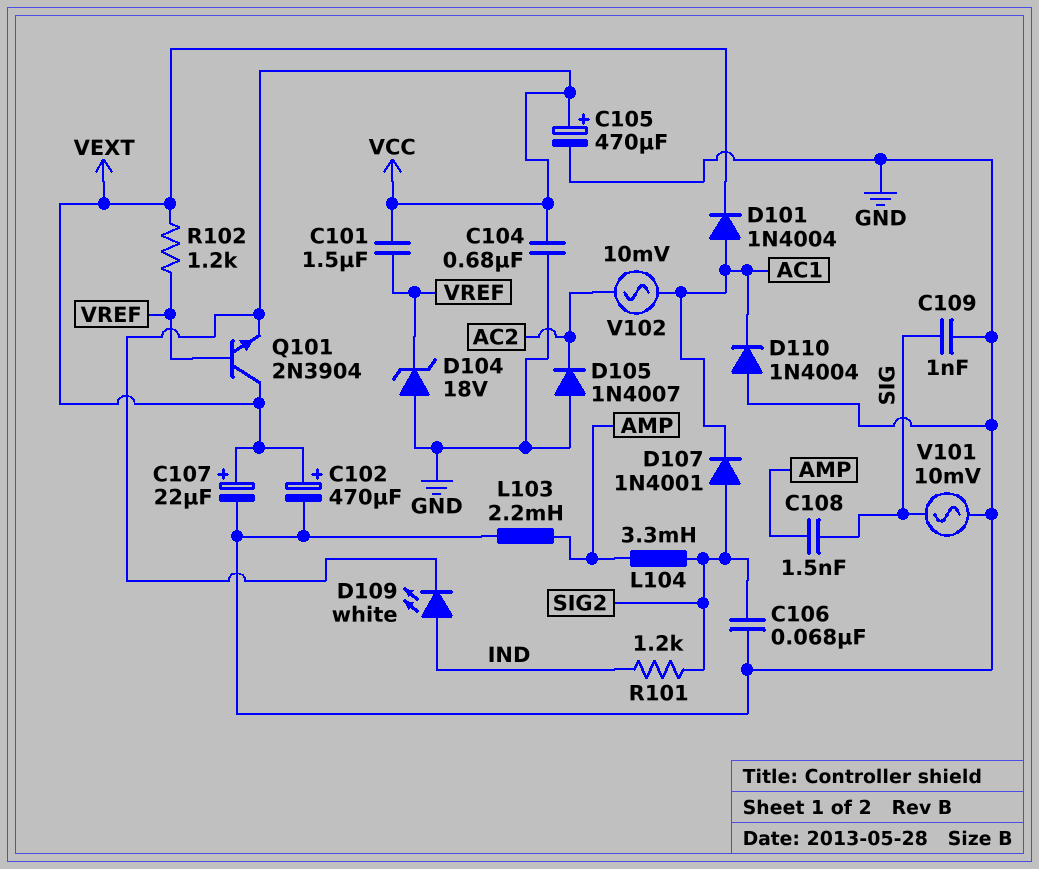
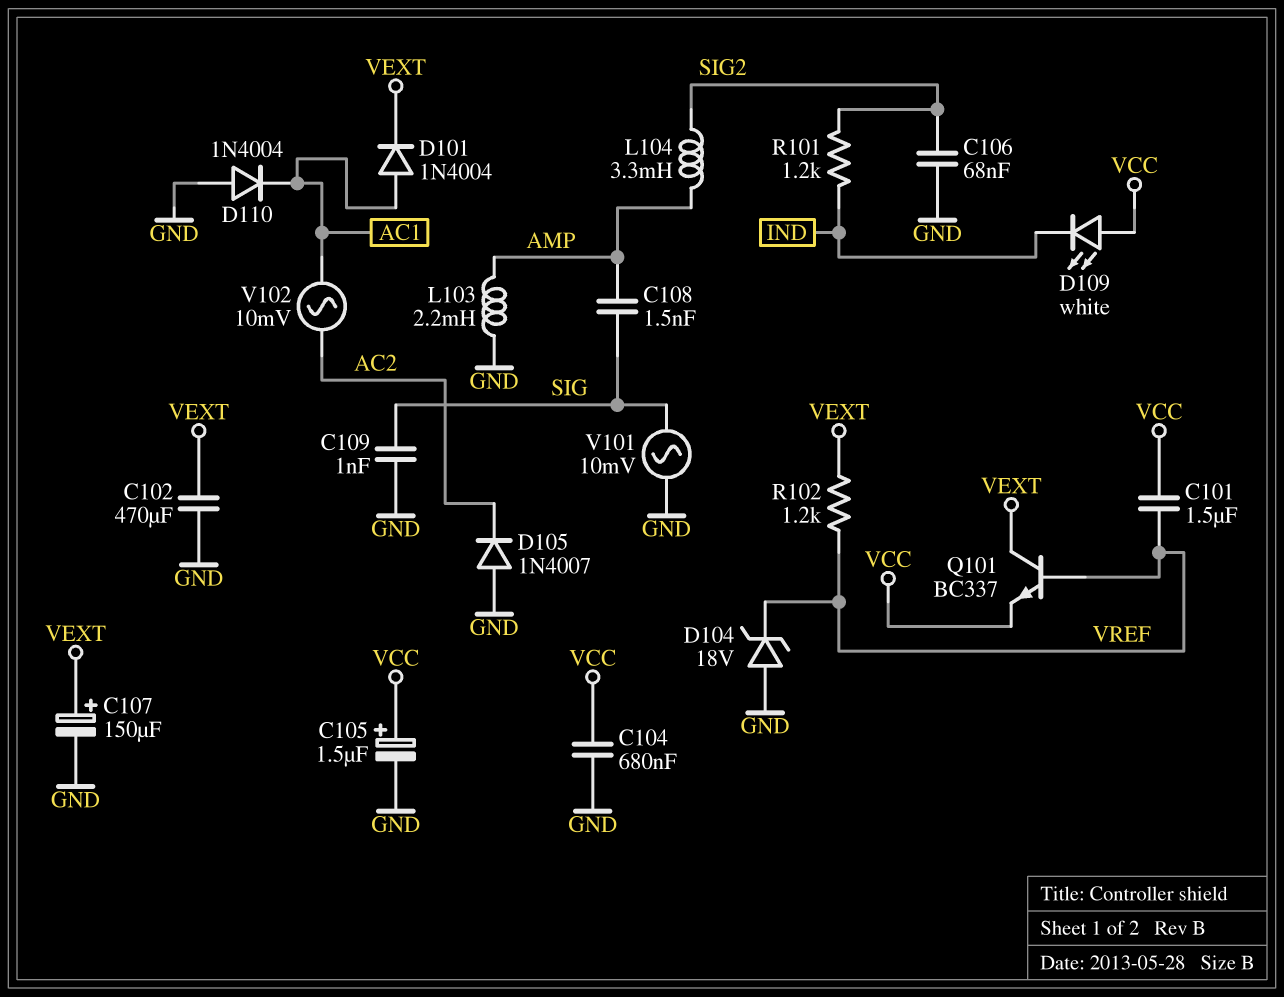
C102: 470uF (plus VEXT, minus GND) -> 470uF (GND, VEXT)
C105: 470uF (plus VCC, minus GND) -> 1.5uF (plus VCC, minus GND)
C107: 22uF (plus VEXT, minus GND) -> 150uF (plus VEXT, minus GND)
D107: diode 1N4001 (A SIG2, K AC1) -> none
D109: LED white (A IND, K VCC) -> LED white (A VCC, K IND)
Q101: NPN 2N3904 (B VREF, C VEXT, E VCC) -> NPN BC337 (B VREF, C VEXT, E VCC)

